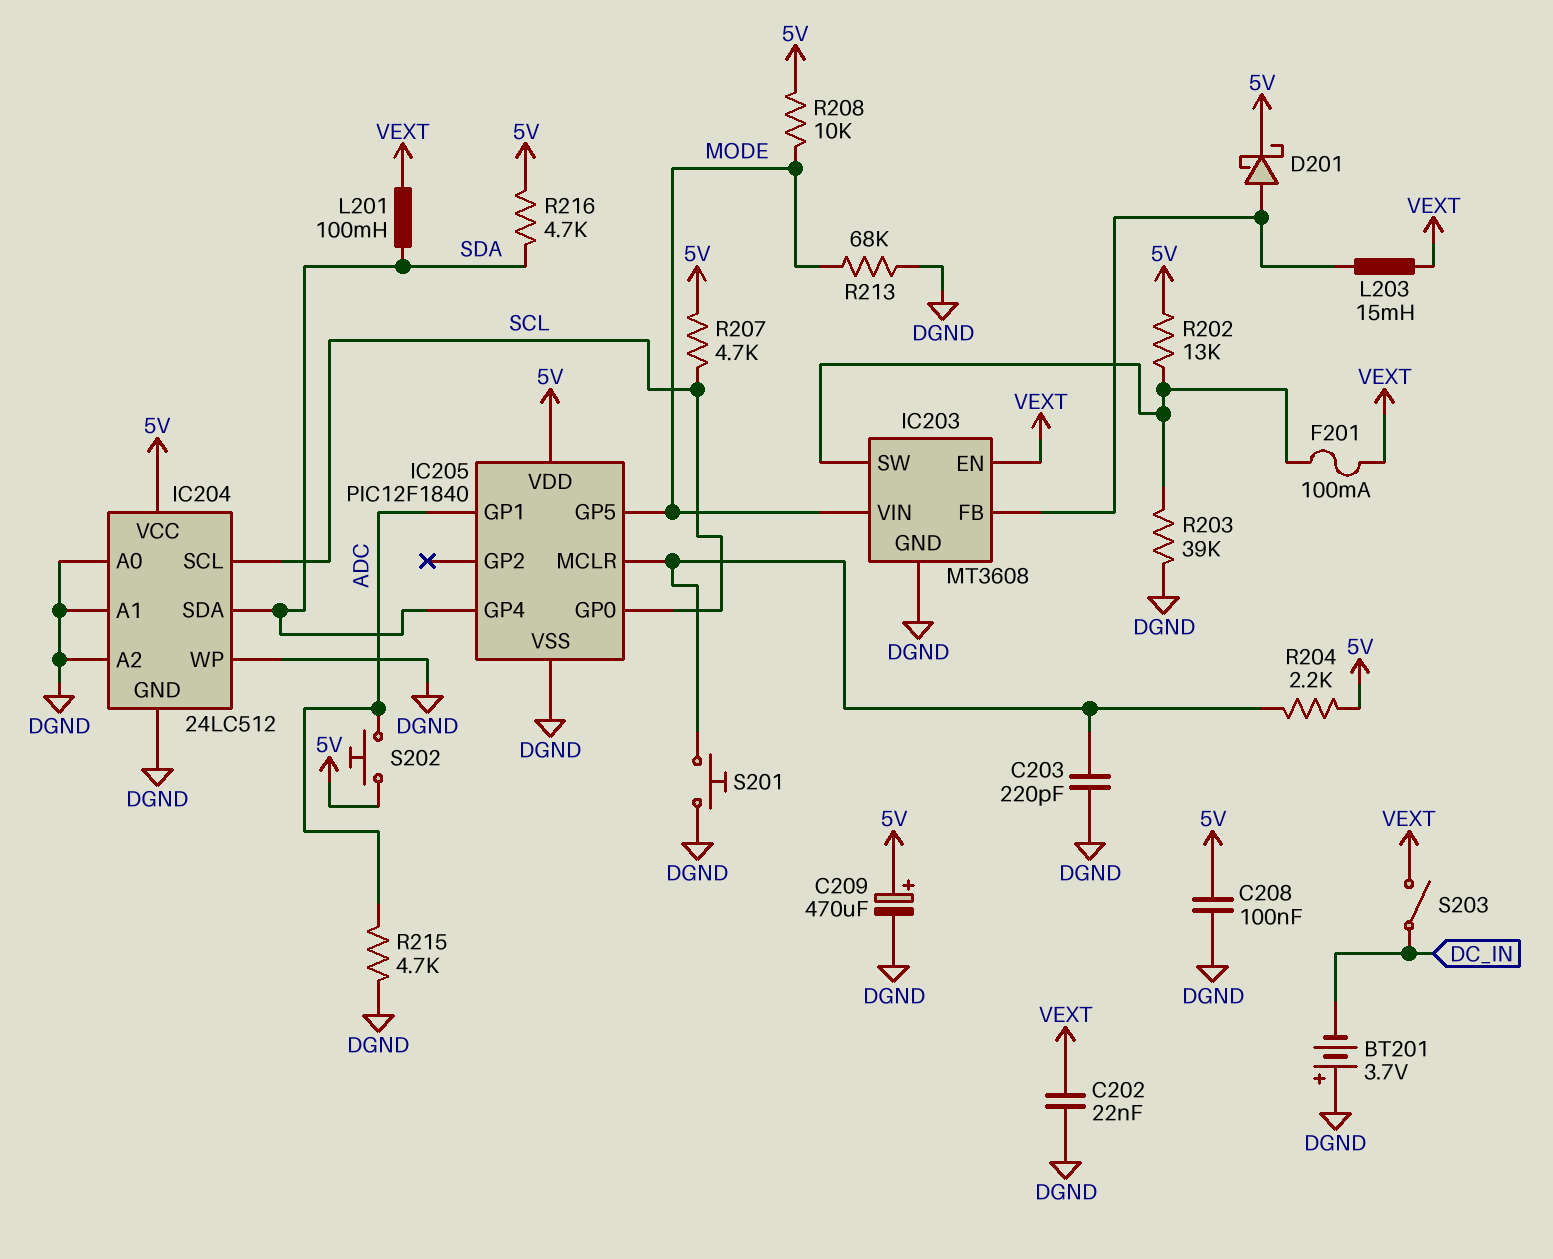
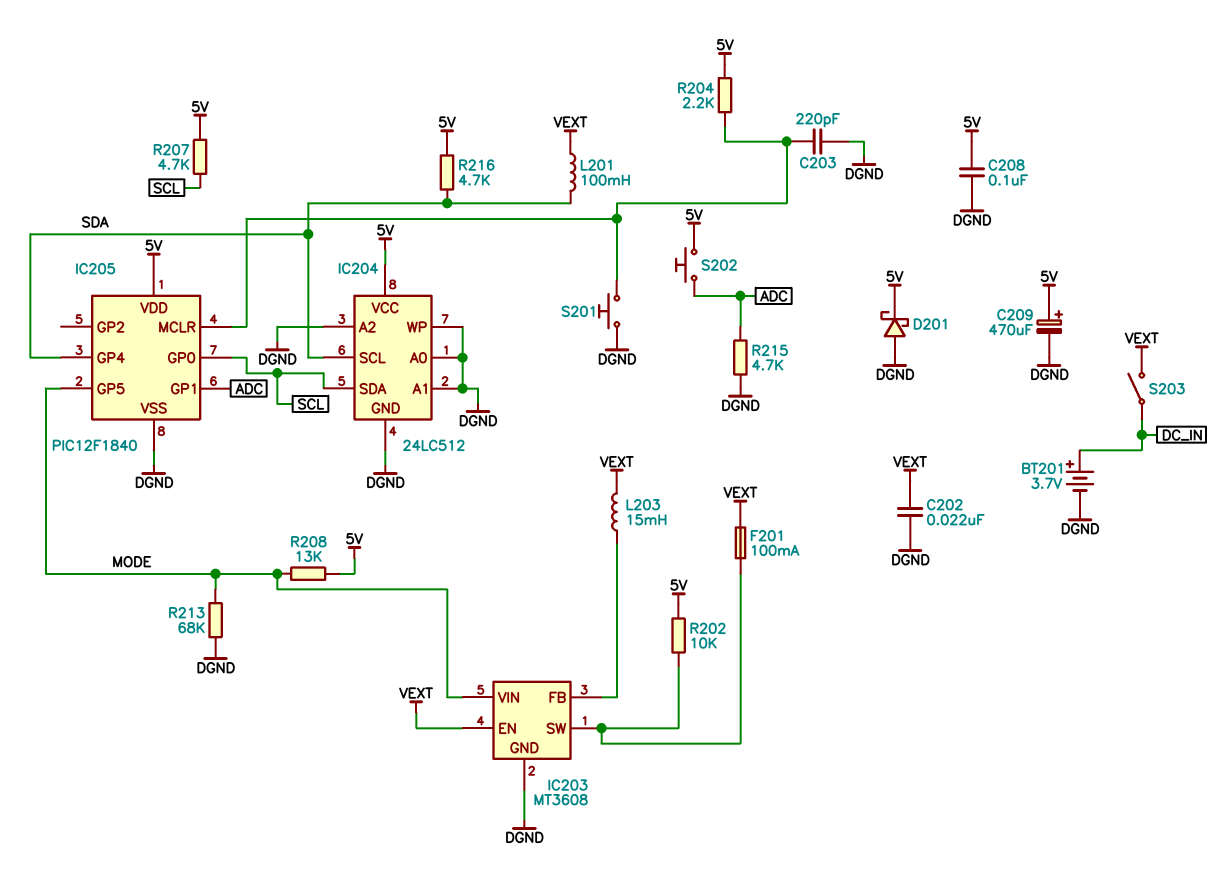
BT201: 3.7V (plus DGND, minus DC_IN) -> 3.7V (plus DC_IN, minus DGND)
D201: schottky (A IC203/FB, K 5V) -> schottky (A DGND, K 5V)
IC204 pin SCL: SCL -> SDA
IC204 pin SDA: SDA -> SCL
R202: 13k (5V, IC203/SW) -> 10k (5V, IC203/SW)
R203: 39k (DGND, IC203/SW) -> none
R208: 10k (5V, MODE) -> 13k (5V, MODE)

